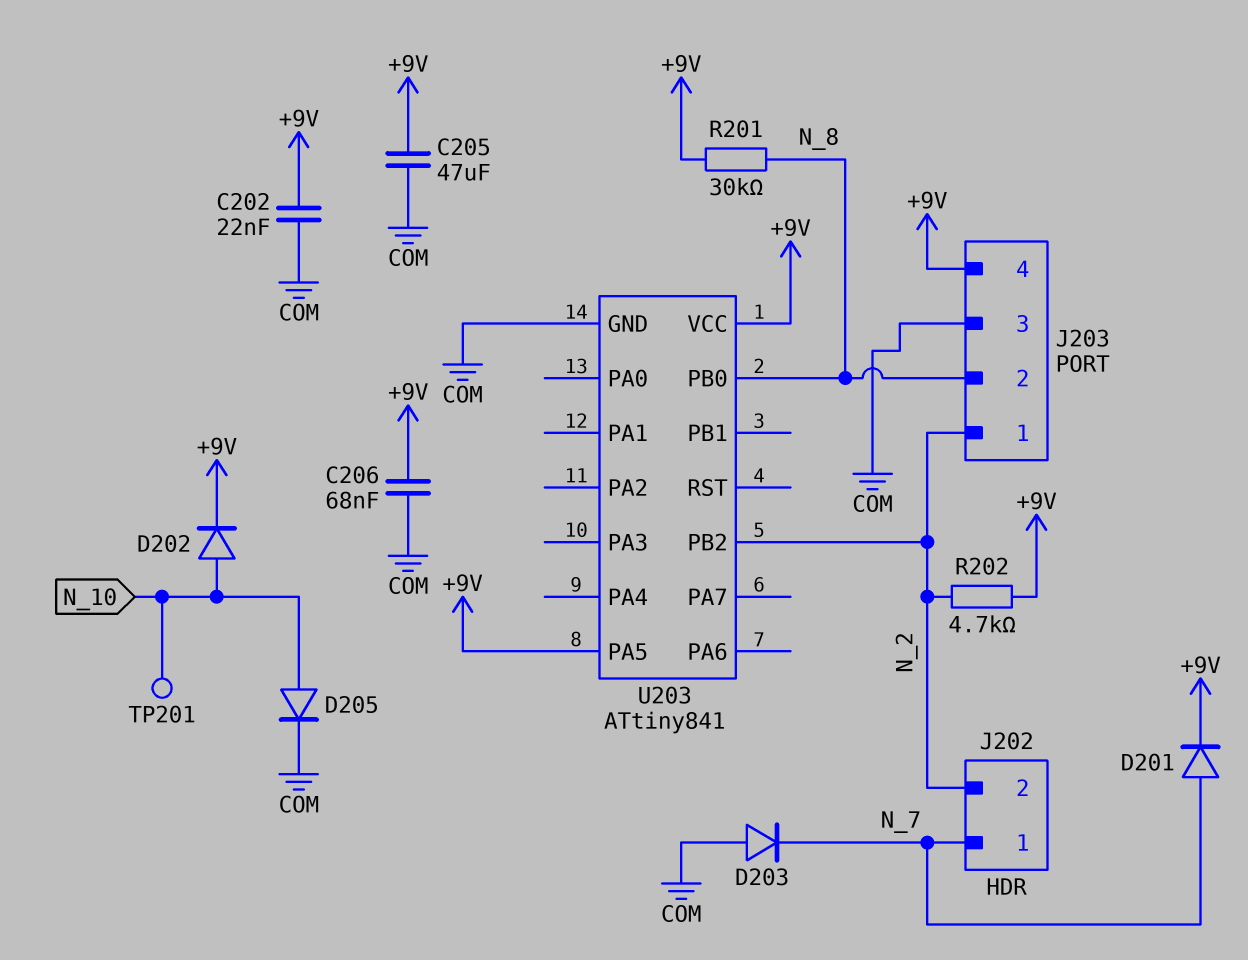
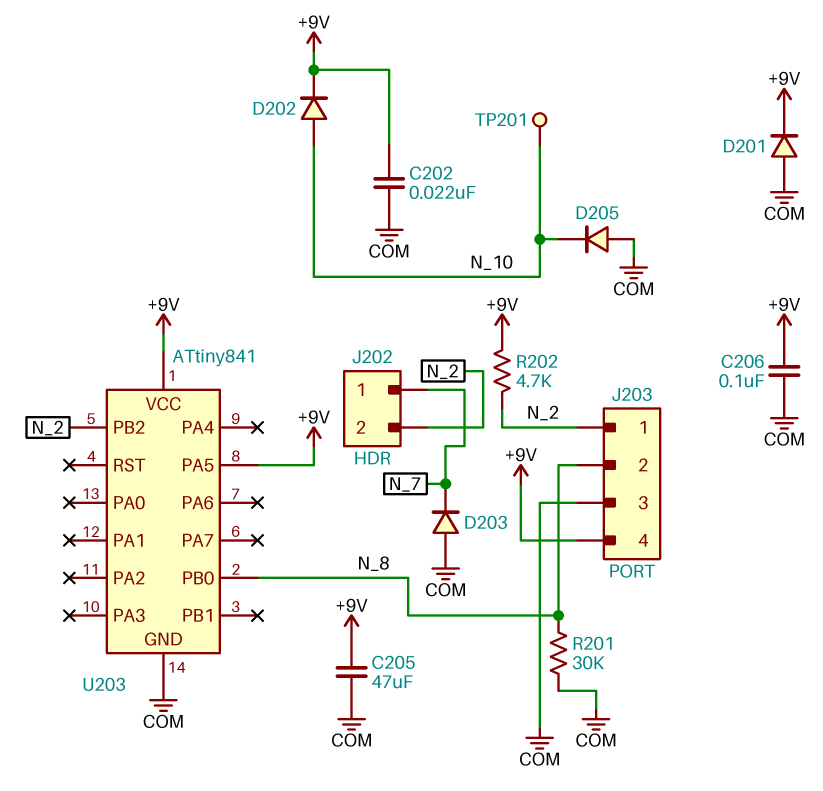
C206: 68nF (+9V, COM) -> 100nF (+9V, COM)
D201: diode (A N_7, K +9V) -> diode (A COM, K +9V)
D205: diode (A N_10, K COM) -> diode (A COM, K N_10)
R201: 30k (+9V, N_8) -> 30k (COM, N_8)

